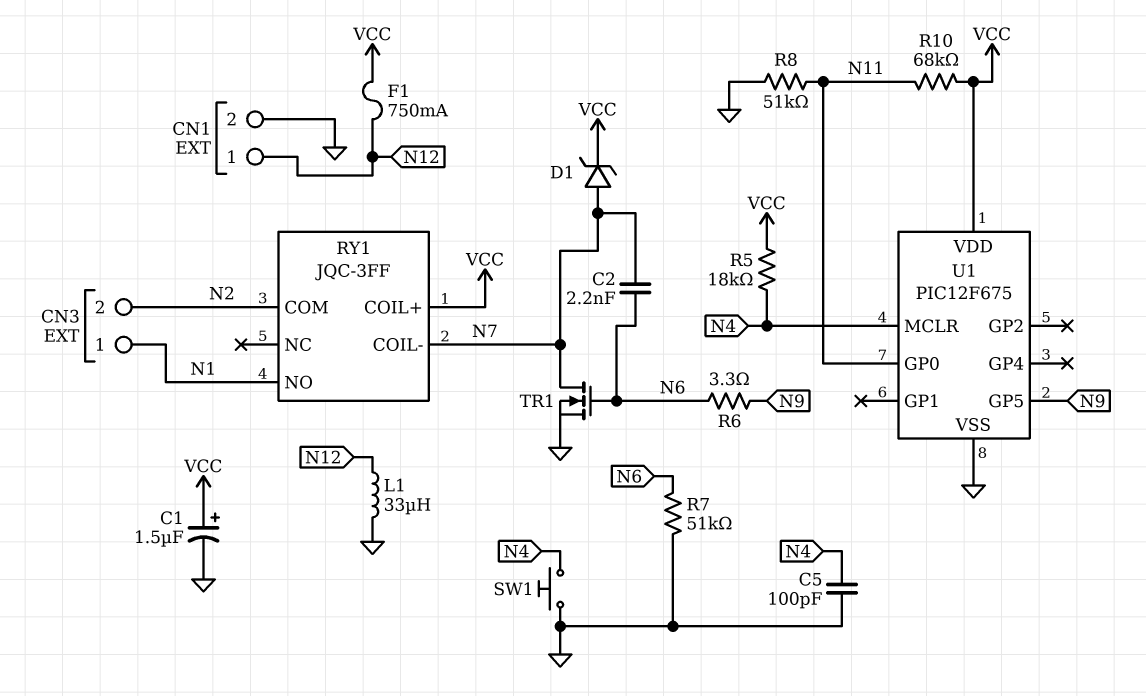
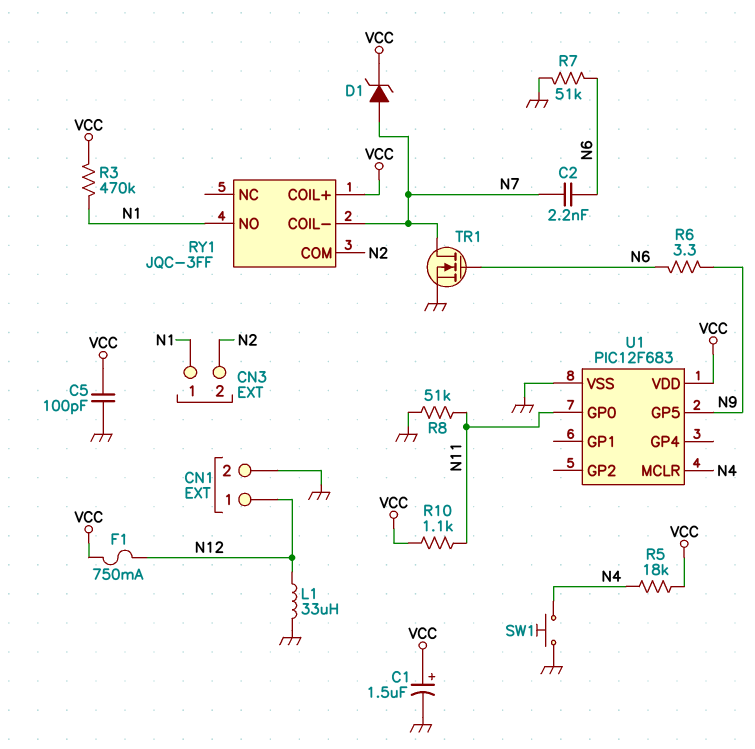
C5: 100pF (GND, N4) -> 100pF (GND, VCC)
R3: none -> 470k (N1, VCC)
R10: 68k (N11, VCC) -> 1.1k (N11, VCC)
U1: PIC12F675 -> PIC12F683

